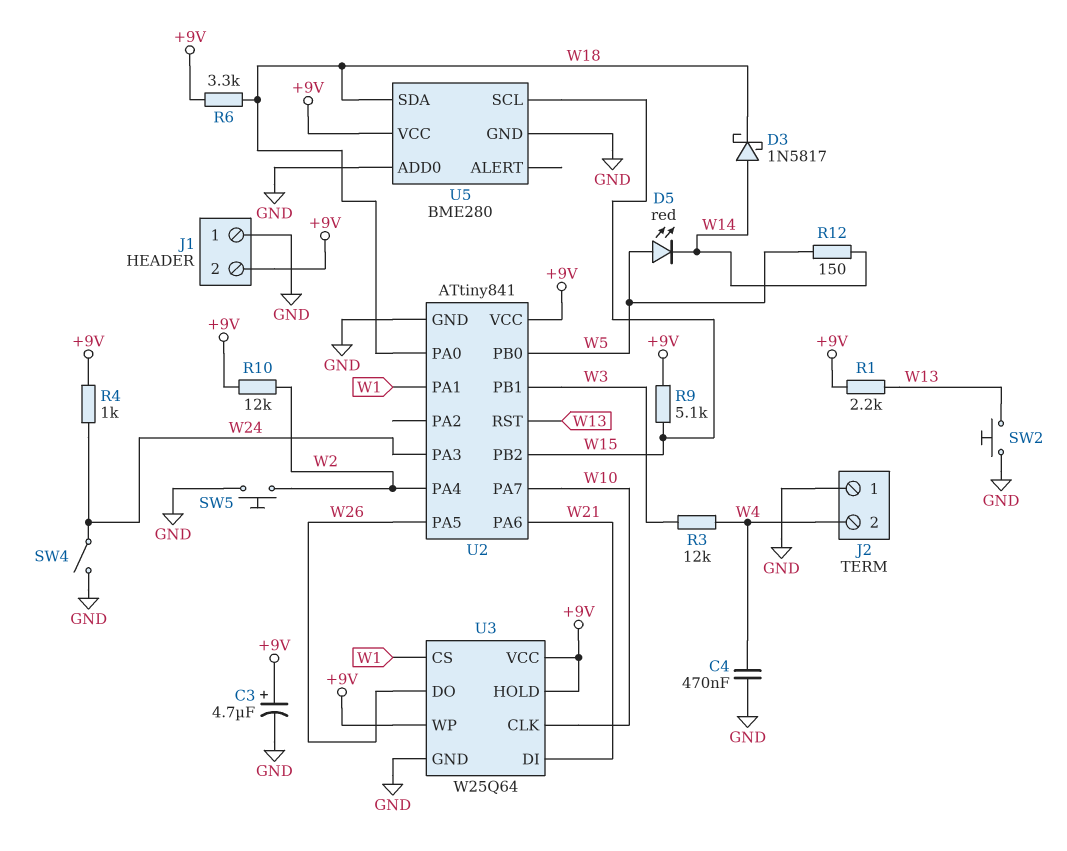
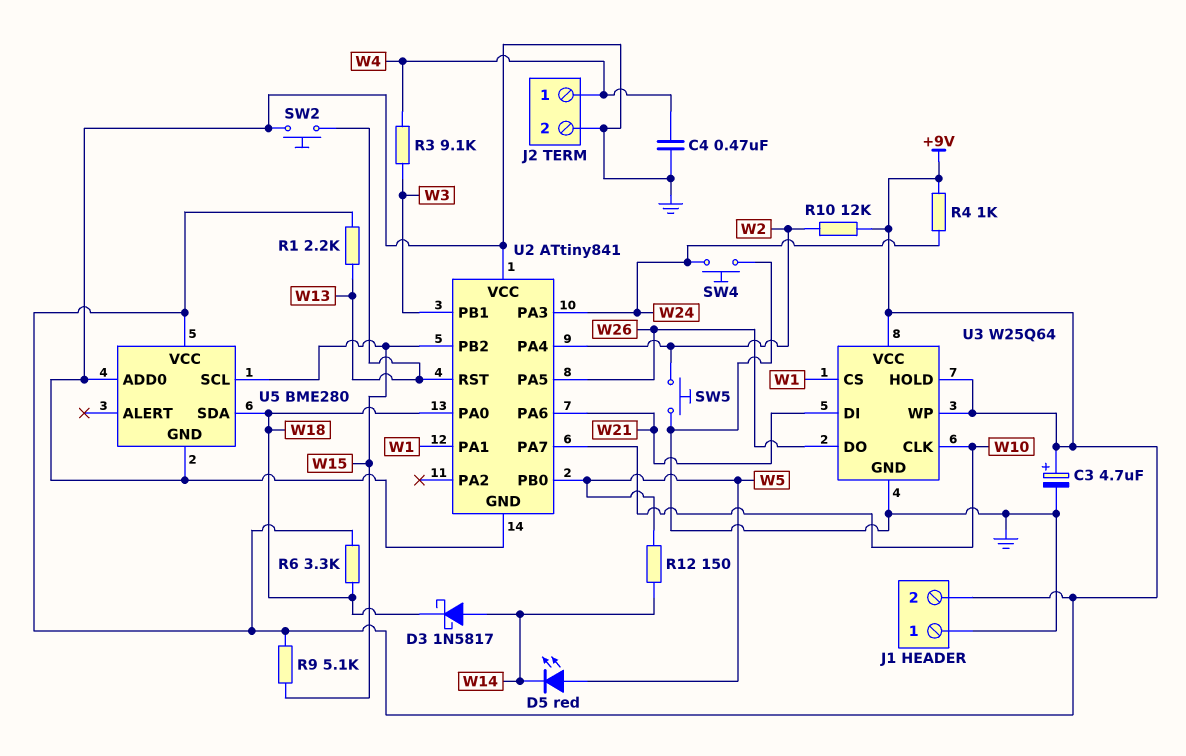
J2 pin 1: GND -> W4
J2 pin 2: W4 -> GND
R3: 12k (W3, W4) -> 9.1k (W3, W4)
SW4: switch (GND, W24) -> button (GND, W24)
U2 pin VCC: +9V -> GND

